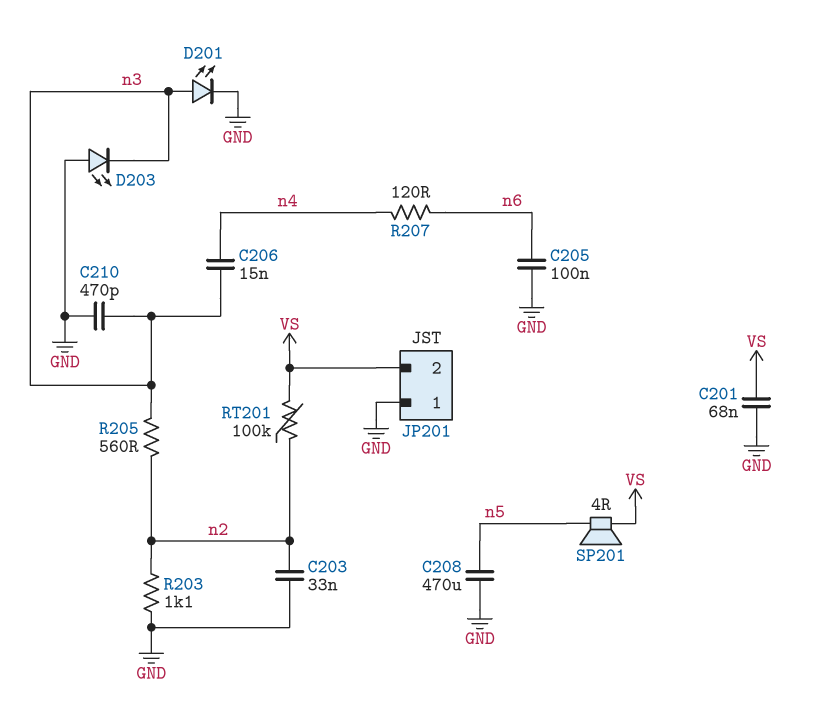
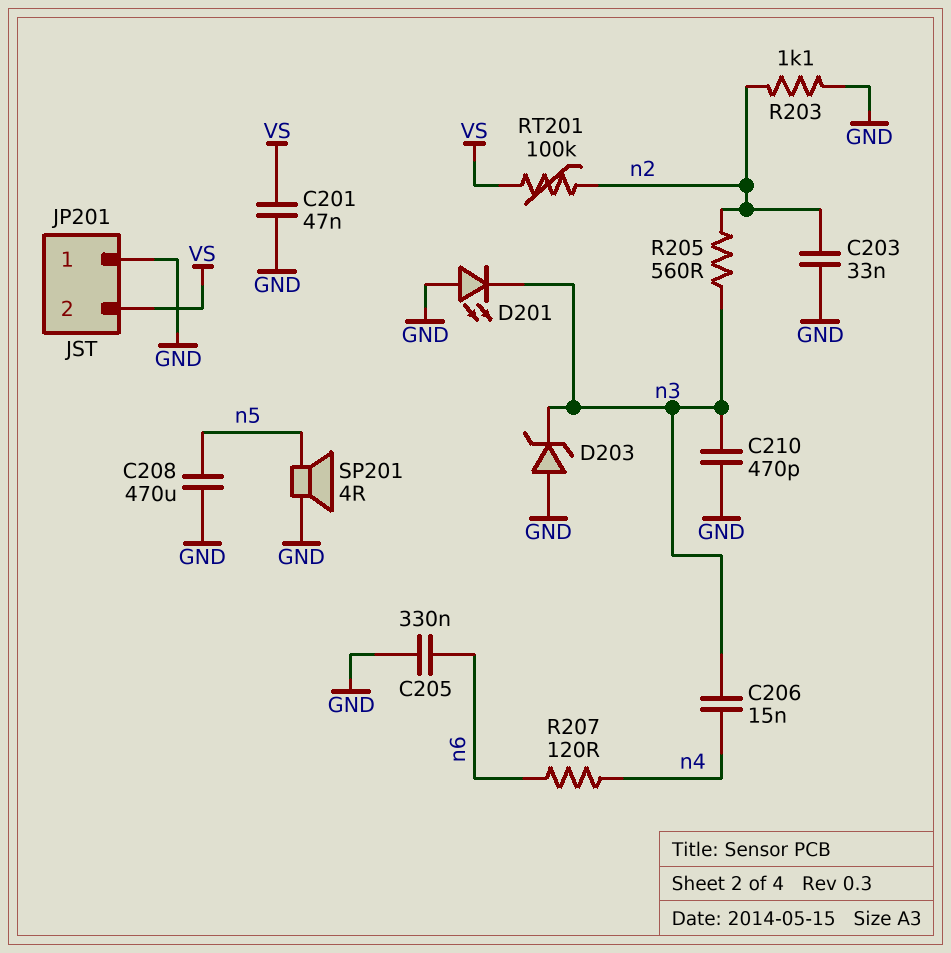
C201: 68nF (GND, VS) -> 47nF (GND, VS)
C205: 100nF (GND, n6) -> 330nF (GND, n6)
D201: LED (A n3, K GND) -> LED (A GND, K n3)
D203: LED (A GND, K n3) -> zener (A GND, K n3)
SP201: speaker 4R (VS, n5) -> speaker 4R (GND, n5)

